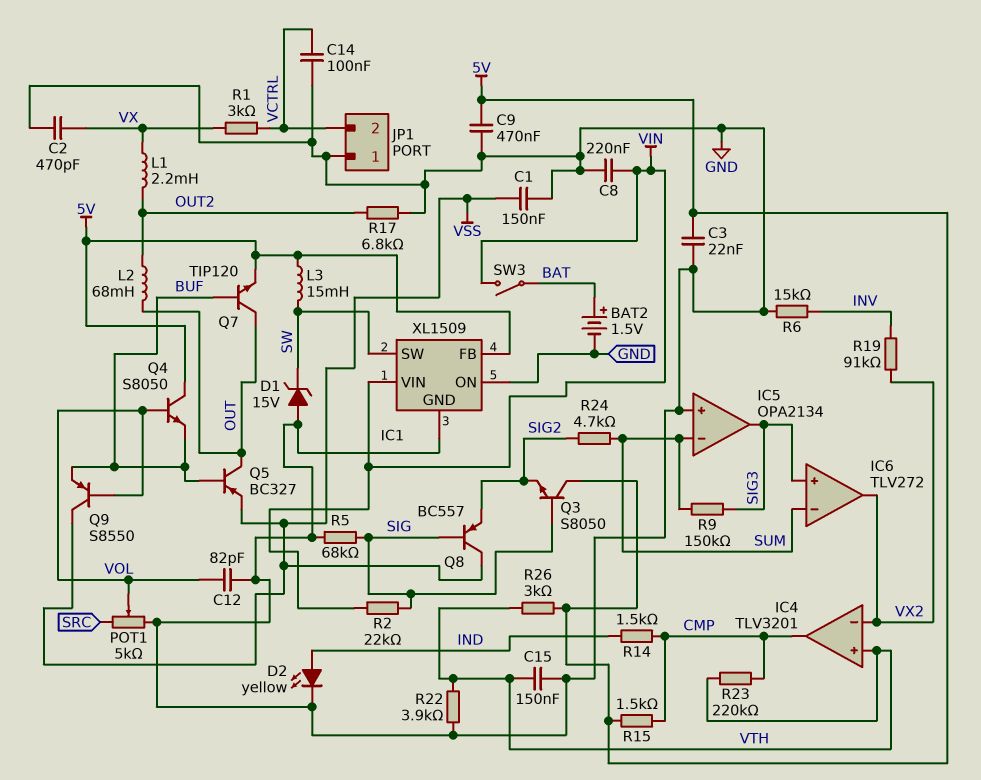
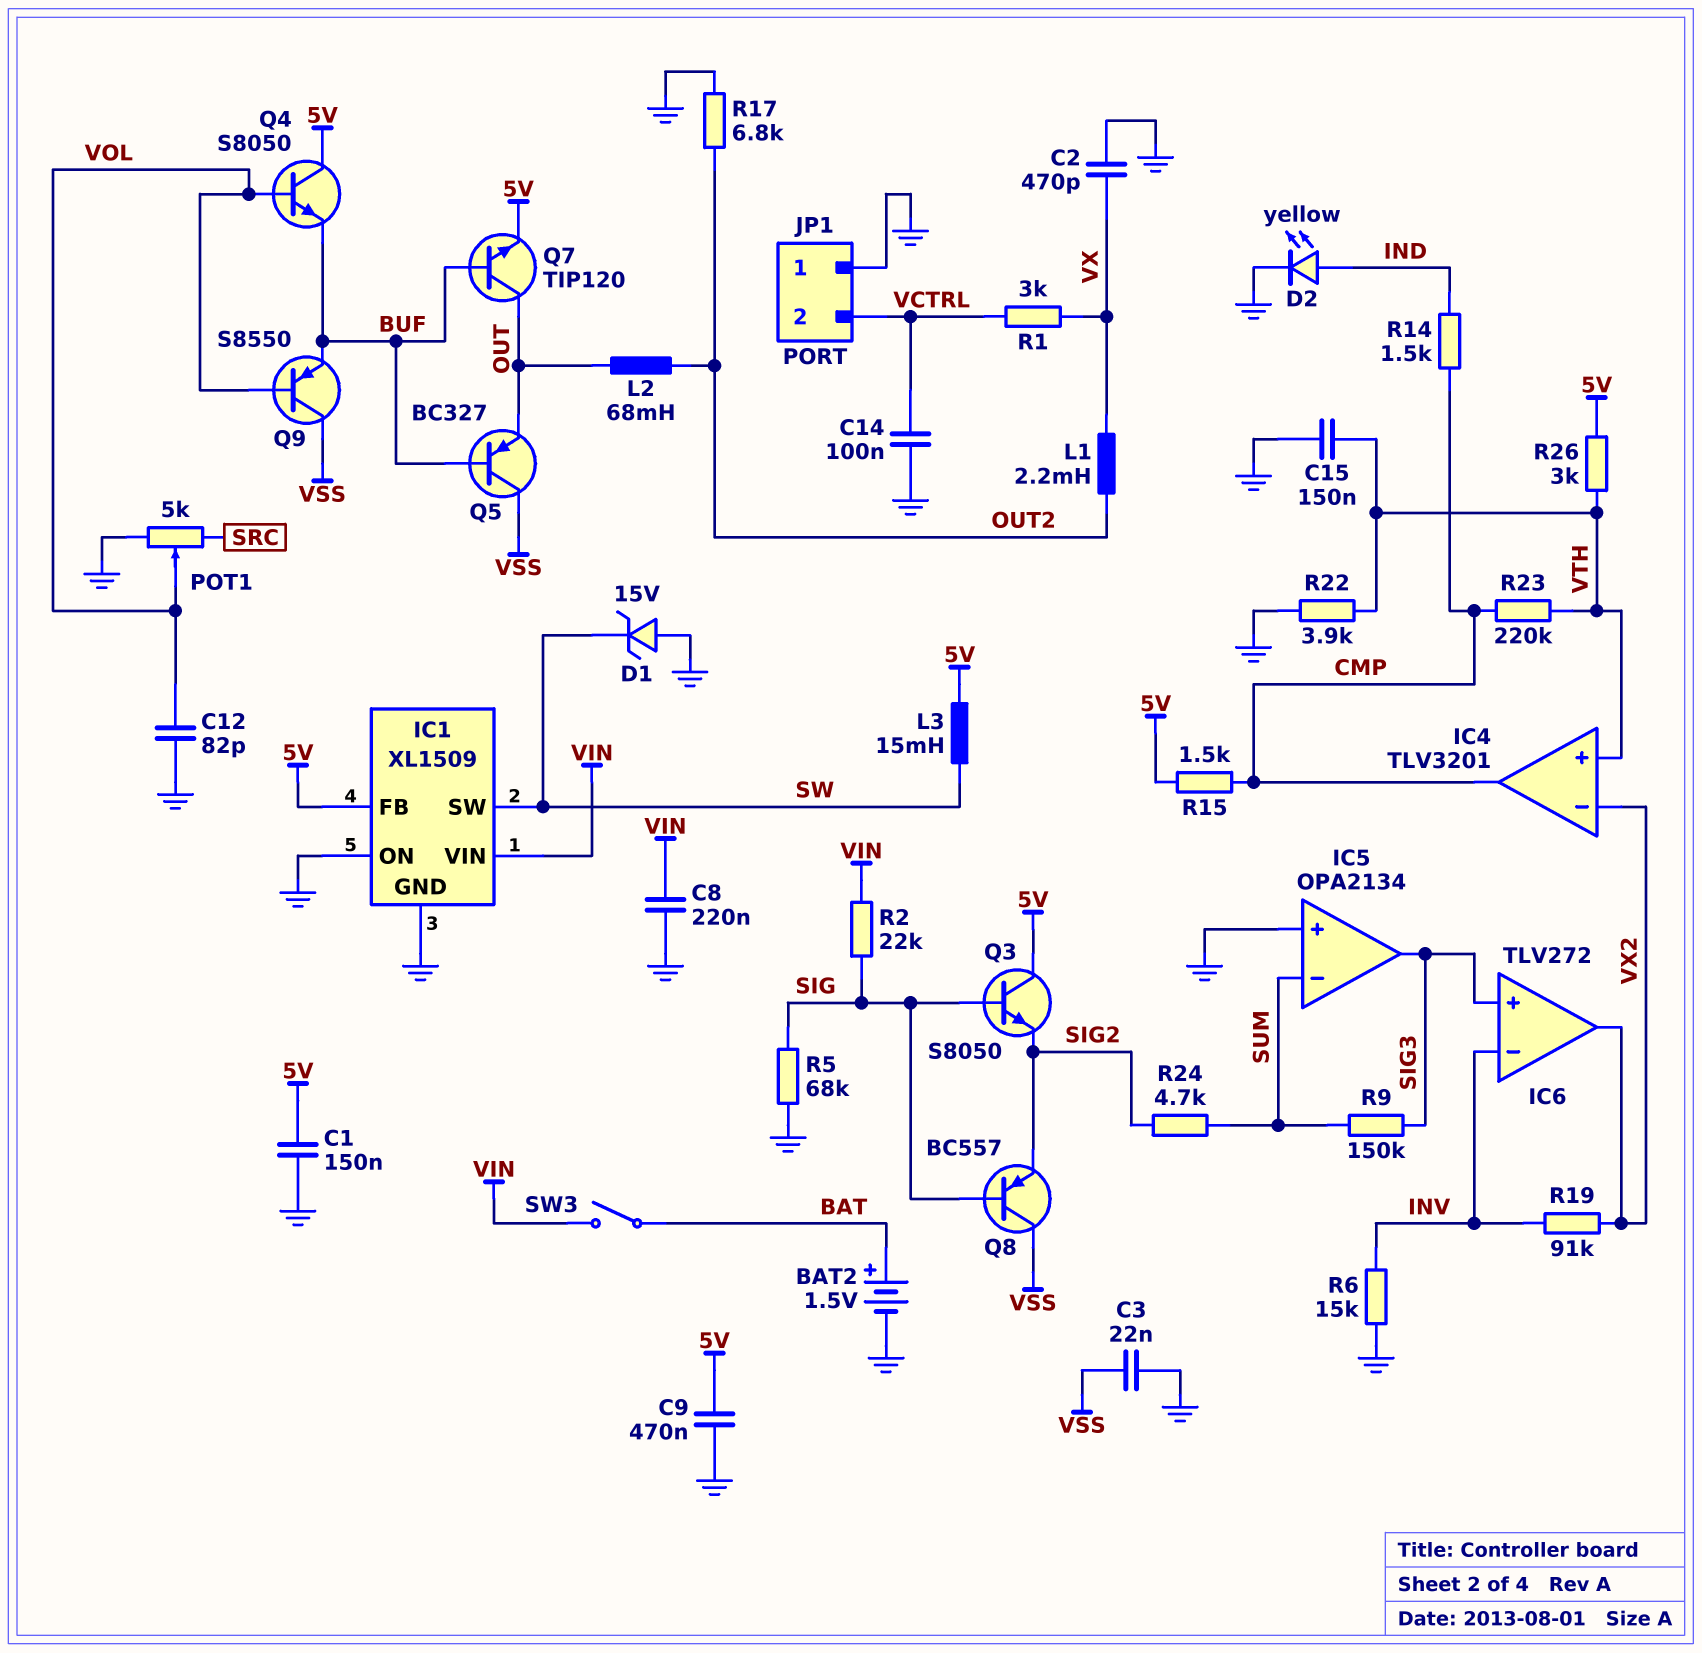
C1: 150nF (GND, VSS) -> 150nF (5V, GND)
C3: 22nF (5V, GND) -> 22nF (GND, VSS)
IC6 pin in-: SUM -> INV
Q5: PNP BC327 (B BUF, C OUT, E VSS) -> PNP BC327 (B BUF, C VSS, E OUT)

